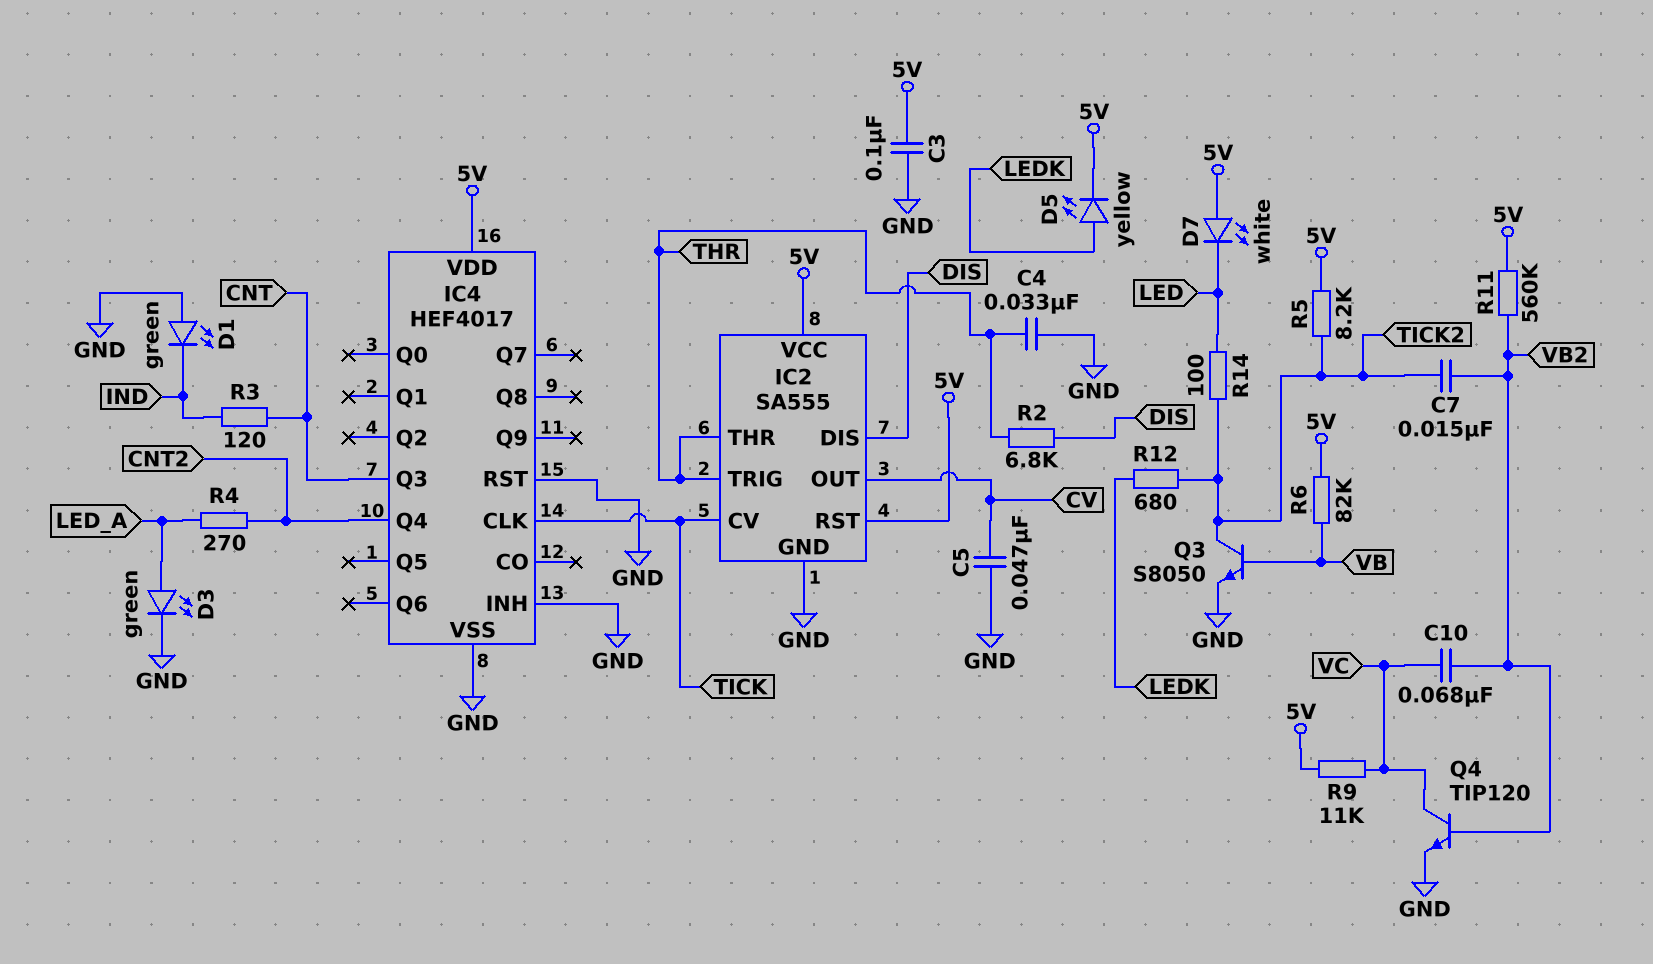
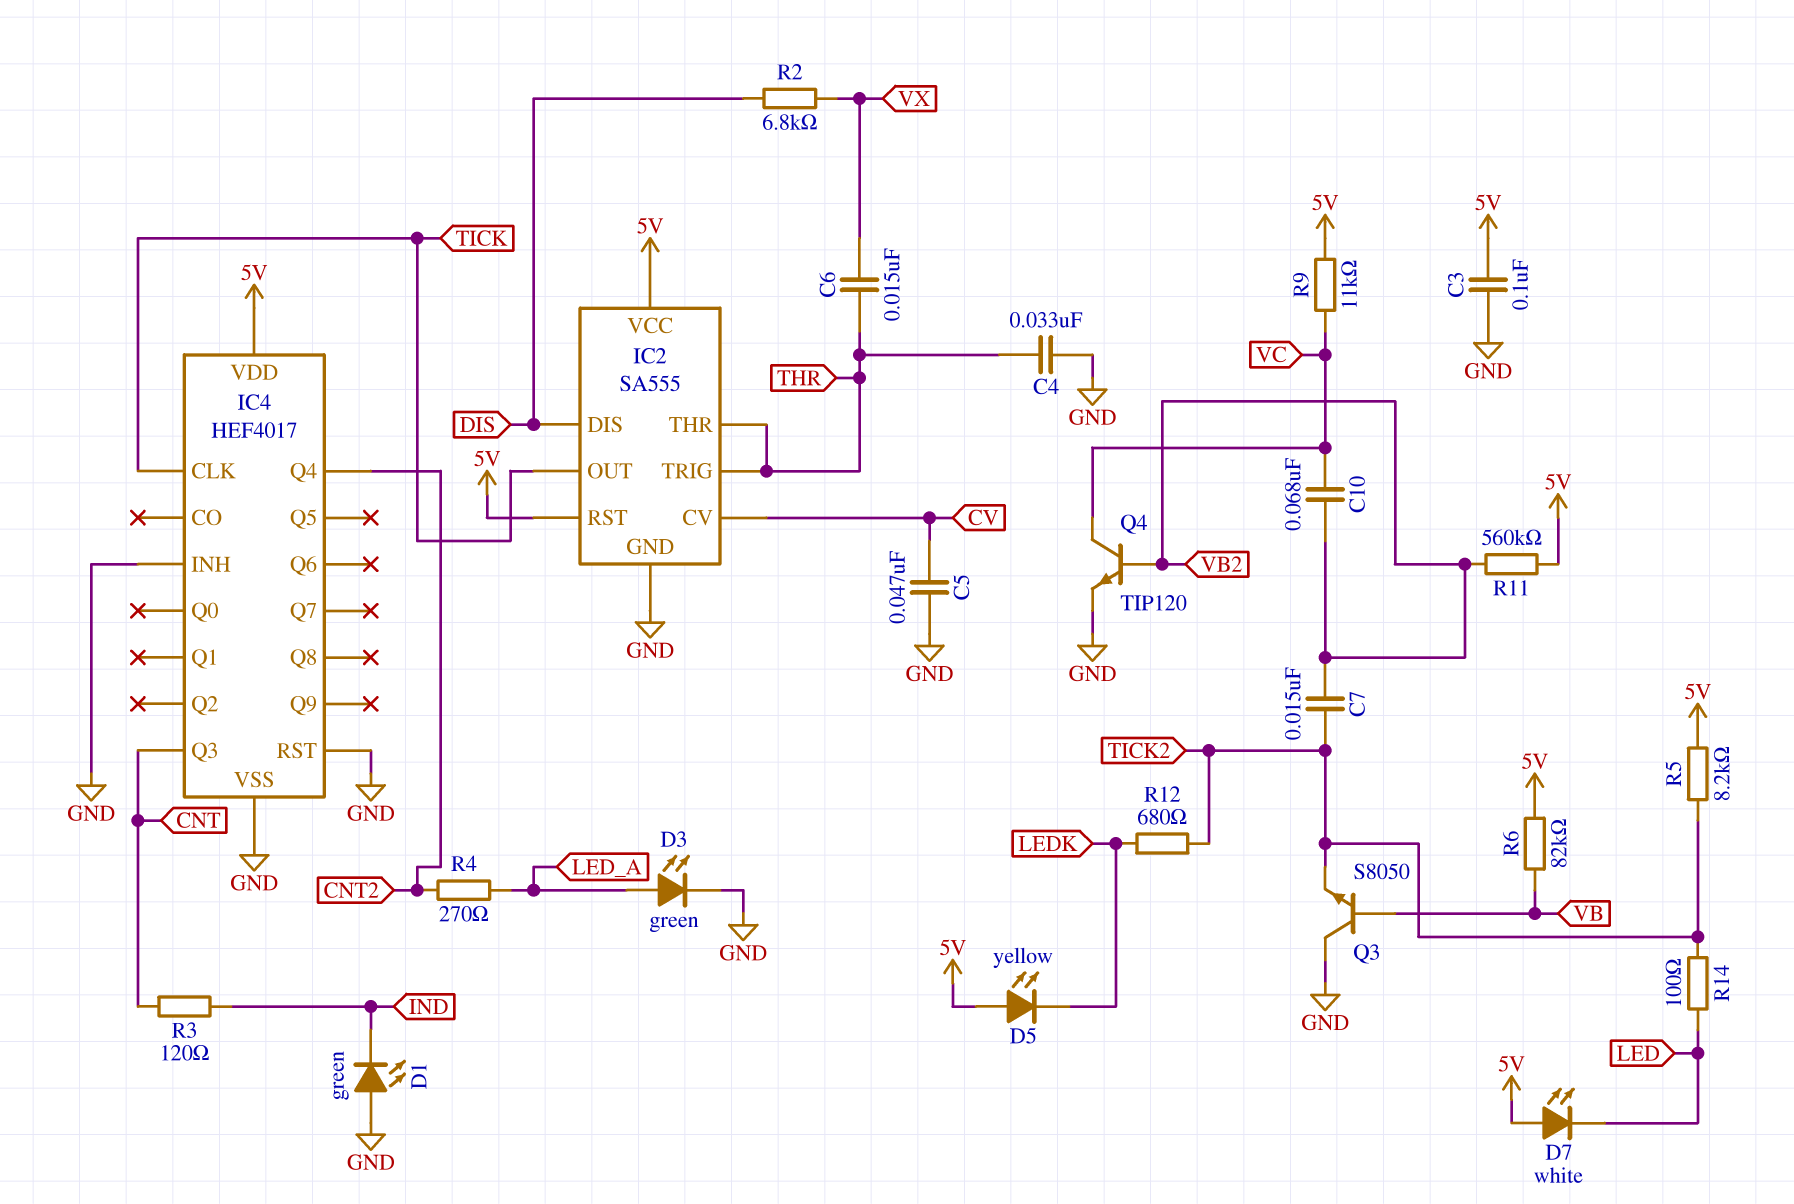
C6: none -> 15nF (THR, VX)
D5: LED yellow (A LEDK, K 5V) -> LED yellow (A 5V, K LEDK)
IC2 pin CV: TICK -> CV
IC2 pin OUT: CV -> TICK
Q3: NPN S8050 (B VB, C TICK2, E GND) -> NPN S8050 (B VB, C GND, E TICK2)
R2: 6.8k (DIS, THR) -> 6.8k (DIS, VX)

